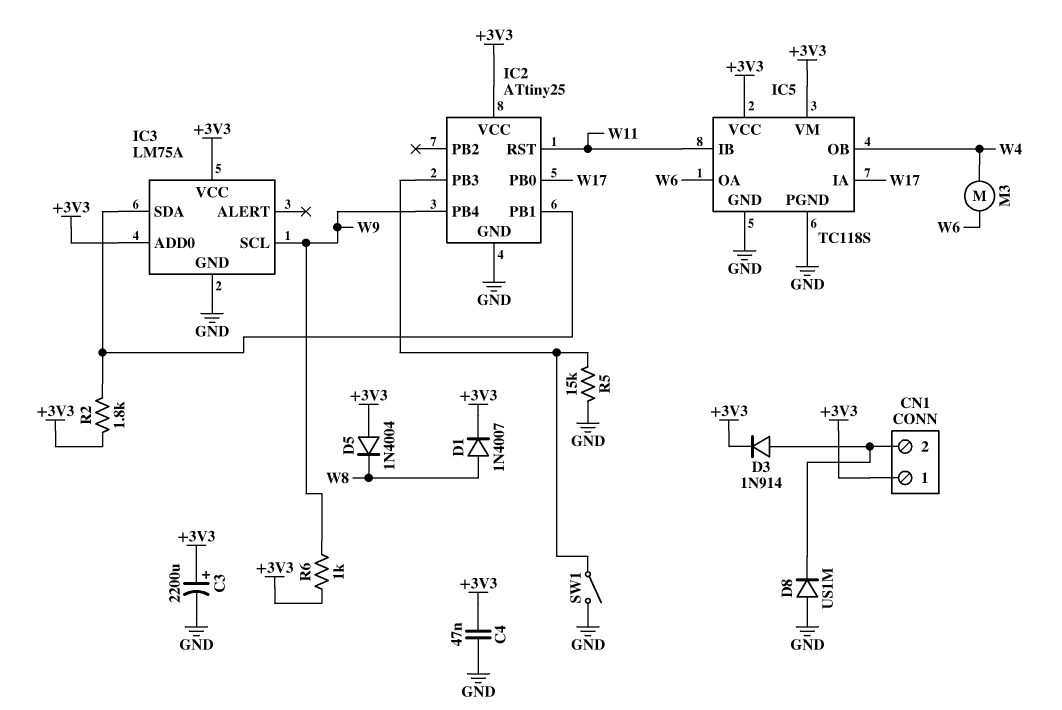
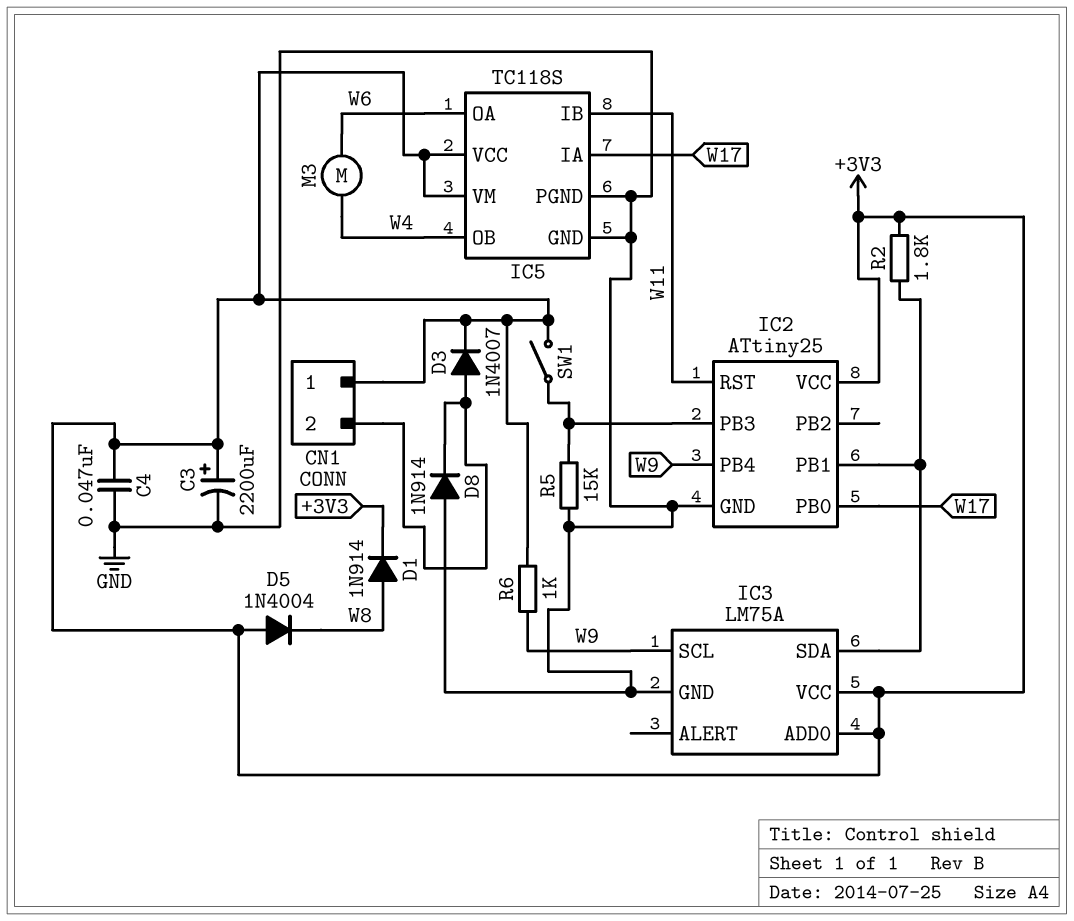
D1: diode 1N4007 (A W8, K +3V3) -> diode 1N914 (A W8, K +3V3)
D3: diode 1N914 (A CN1/2, K +3V3) -> diode 1N4007 (A CN1/2, K +3V3)
D8: diode US1M (A GND, K CN1/2) -> diode 1N914 (A GND, K CN1/2)
SW1: switch (GND, IC2/PB3) -> switch (+3V3, IC2/PB3)

